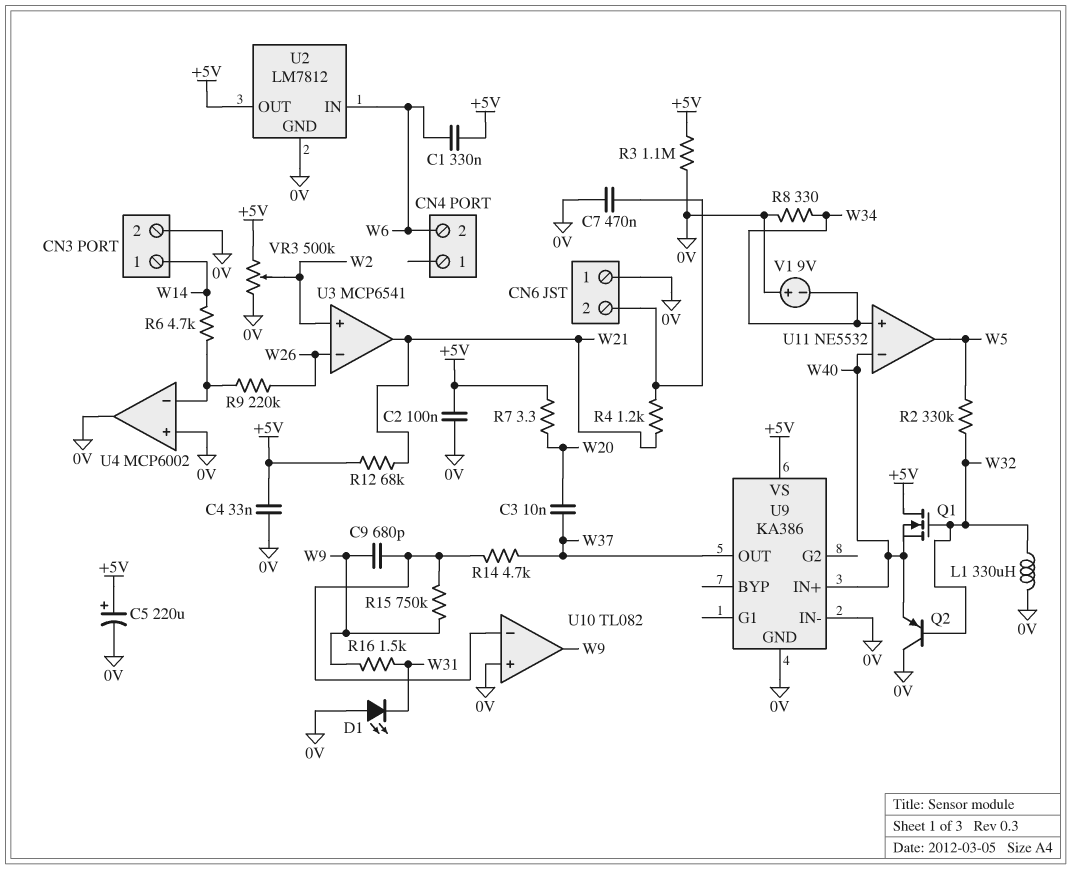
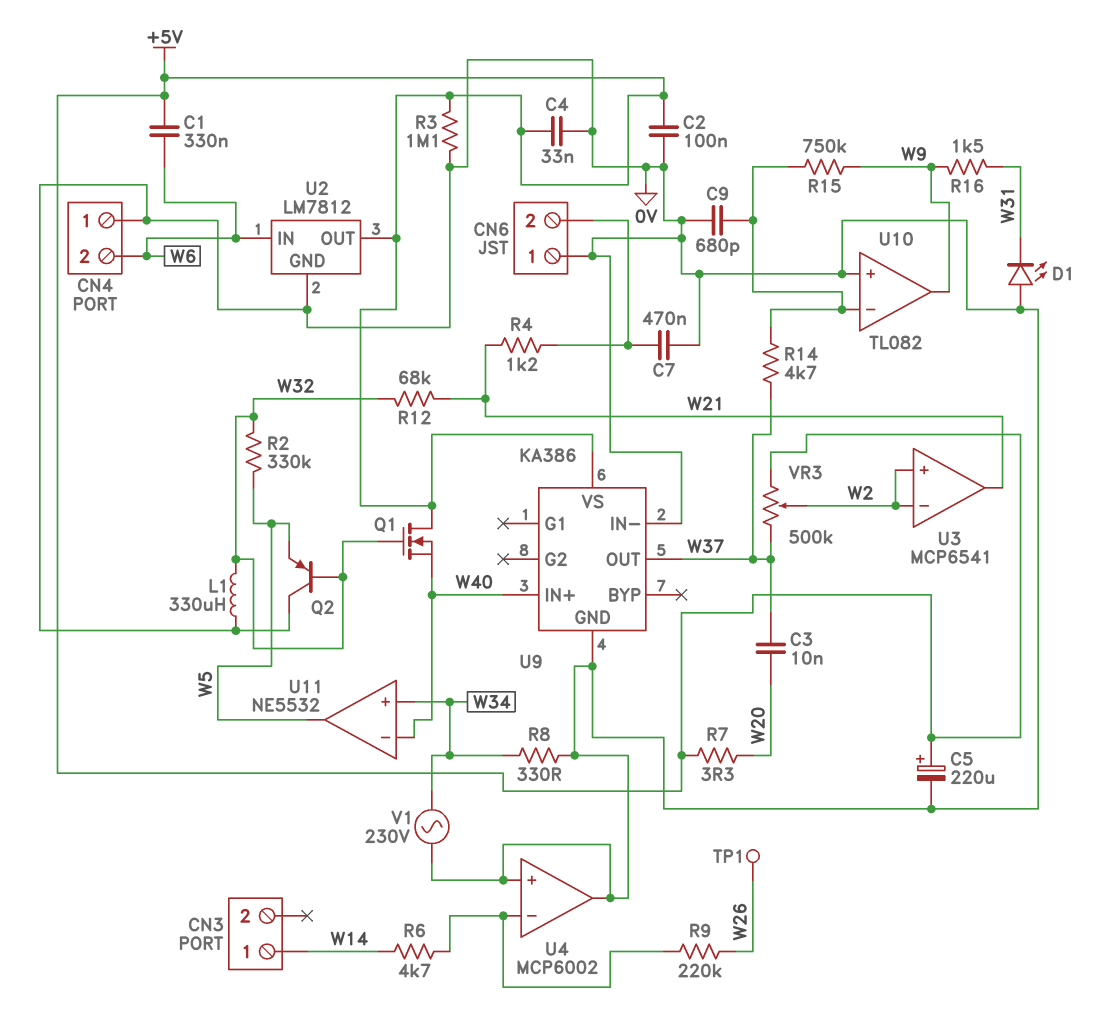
C9: 680pF (U10/in-, W9) -> 680pF (0V, U10/in-)
CN3 pin 2: 0V -> none
CN4 pin 1: none -> 0V
Q2: PNP (B W32, C 0V, E W40) -> PNP (B W32, C 0V, E W5)
R12: 68k (+5V, W21) -> 68k (W21, W32)
TP1: none -> test point (W26)
U3 pin in-: W26 -> W2
V1: 9V (plus 0V, minus W34) -> AC 230V (0V, W34)
VR3: 500k (+5V, 0V, wiper W2) -> 500k (+5V, W37, wiper W2)

